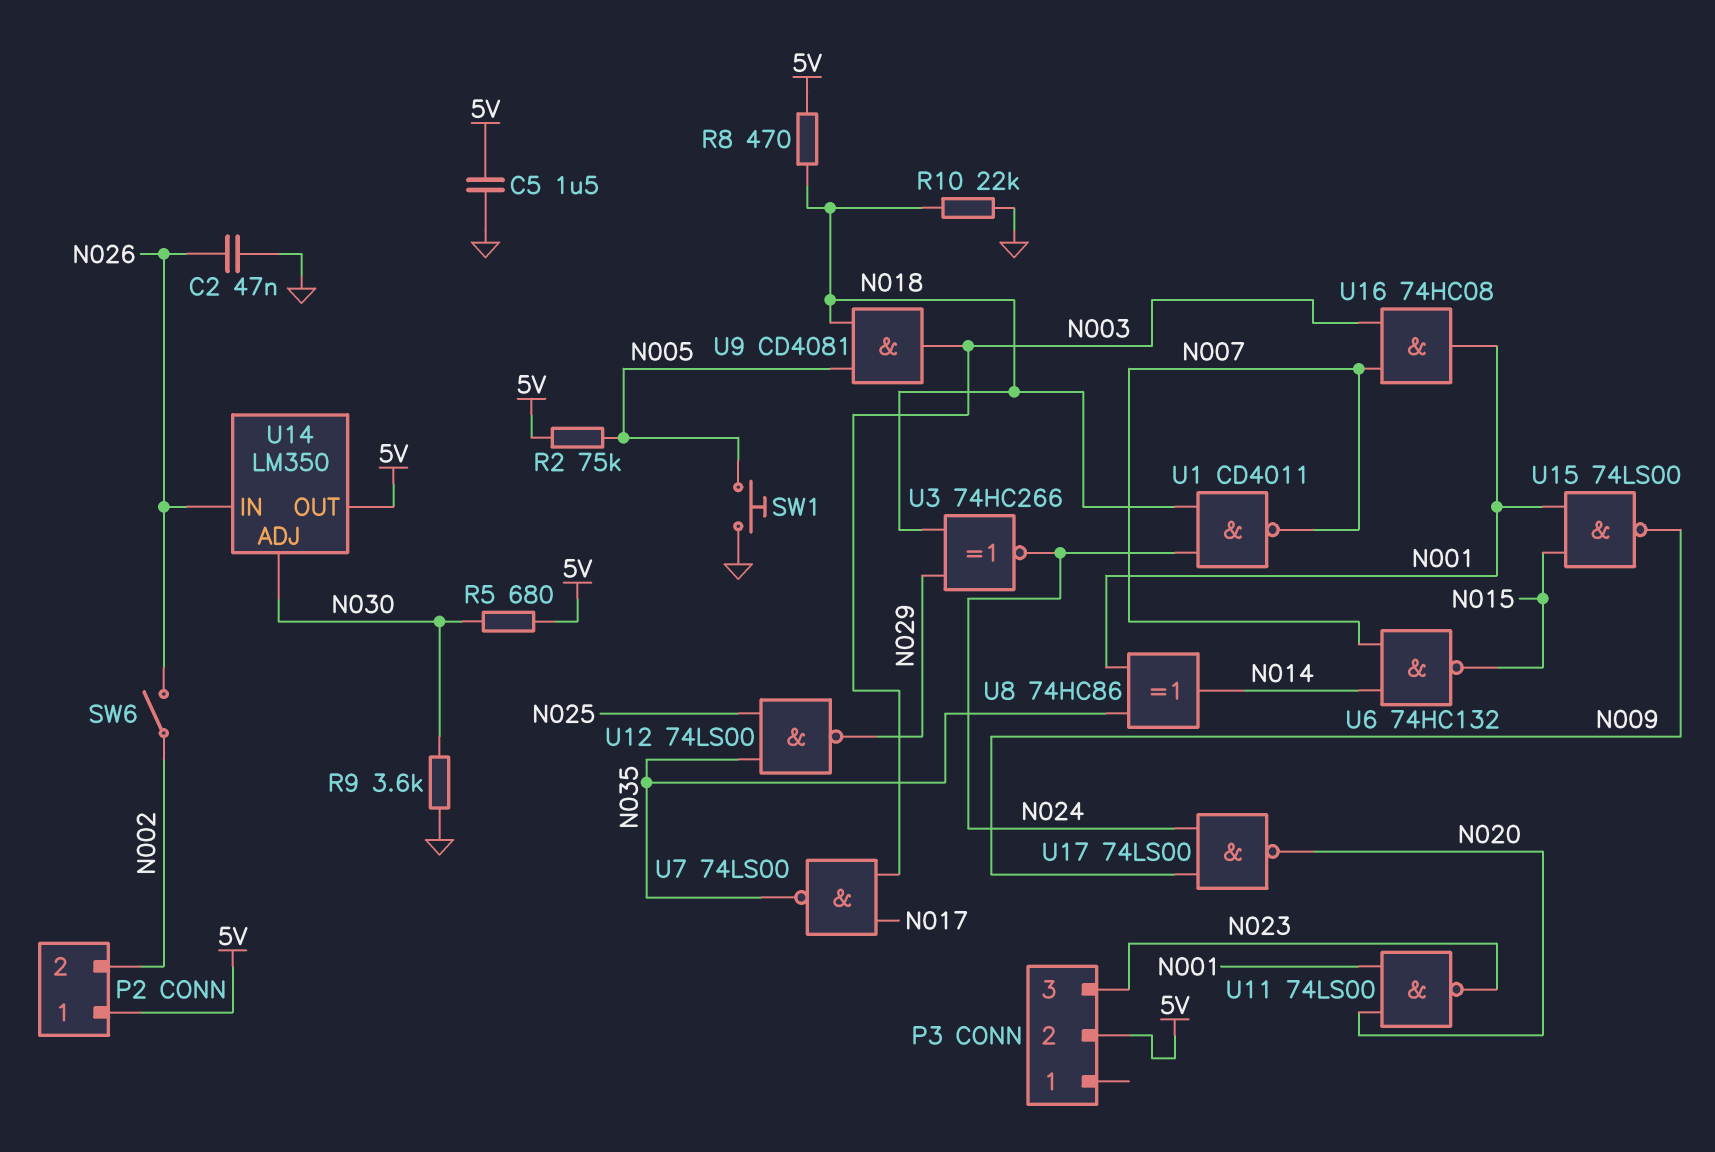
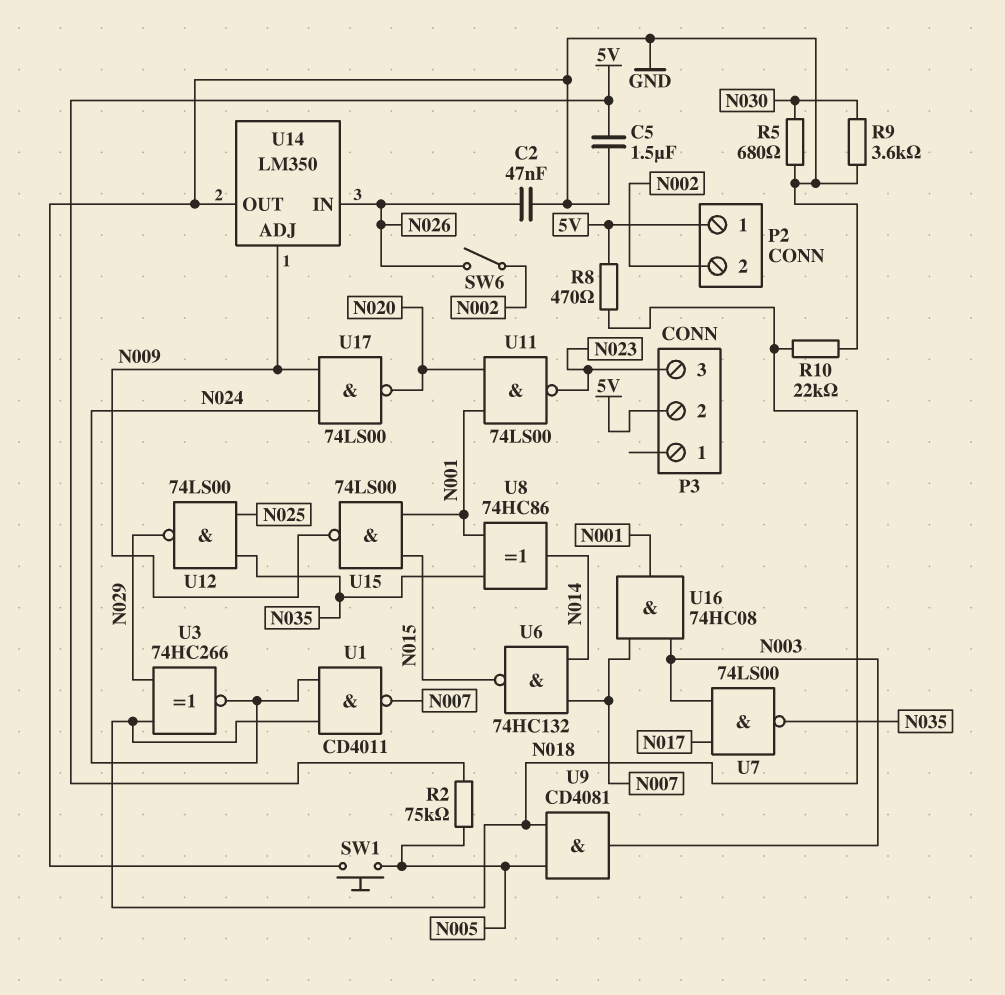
R5: 680 (5V, N030) -> 680 (GND, N030)
U14 pin ADJ: N030 -> N009
U14 pin OUT: 5V -> GND

